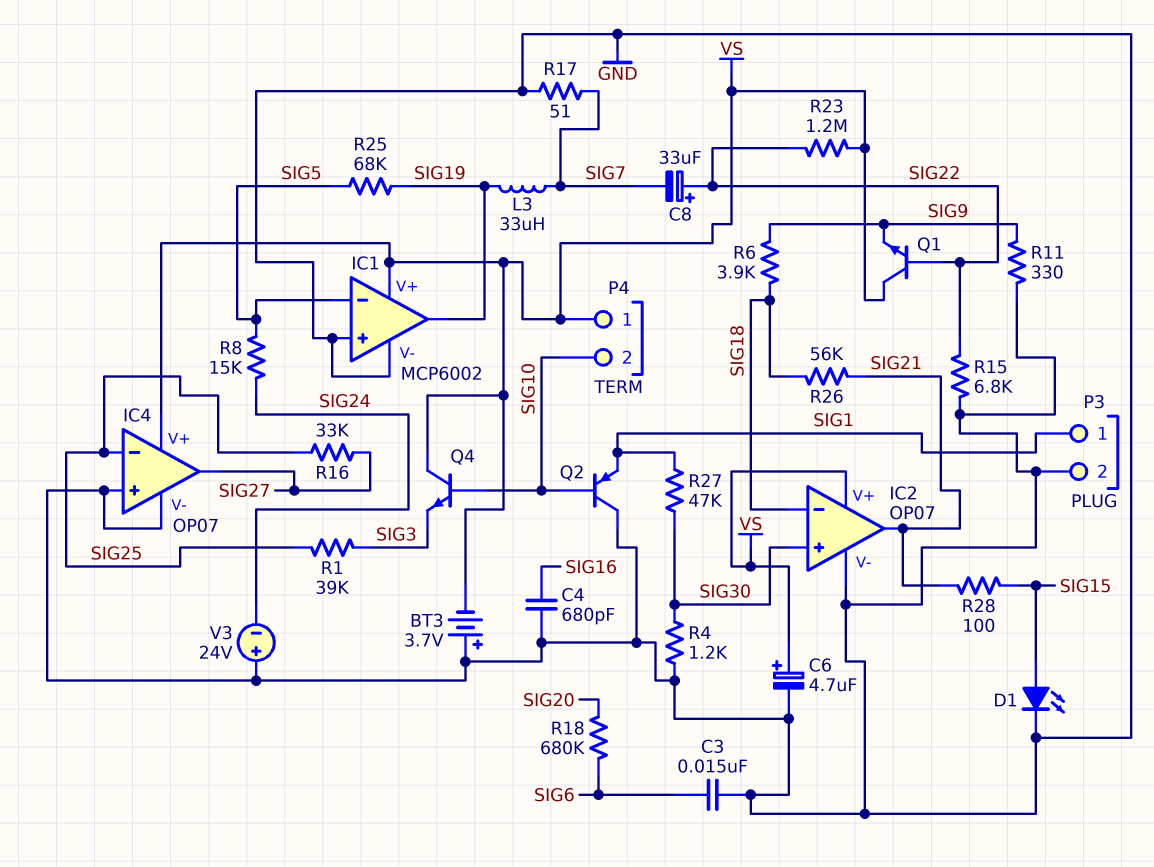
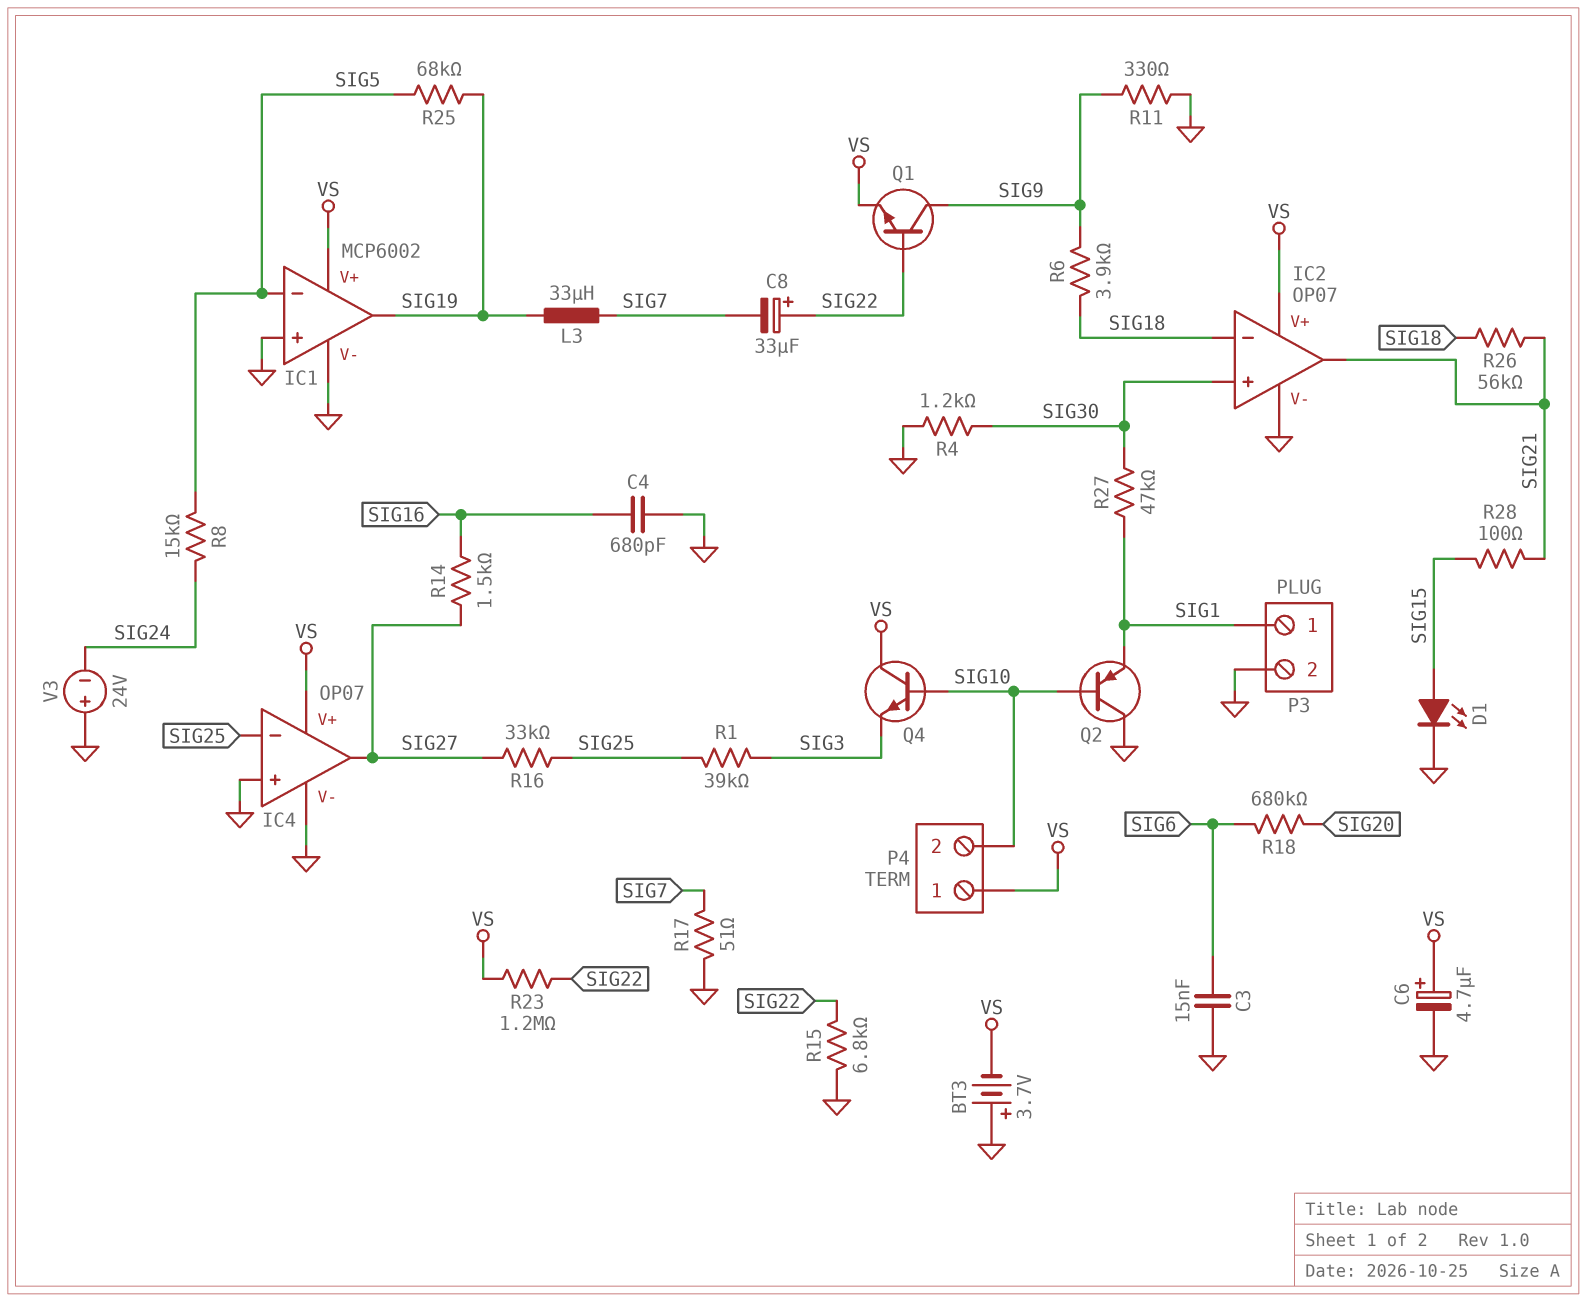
Q1: NPN (B SIG22, C VS, E SIG9) -> NPN (B SIG22, C SIG9, E VS)
R14: none -> 1.5k (SIG16, SIG27)

